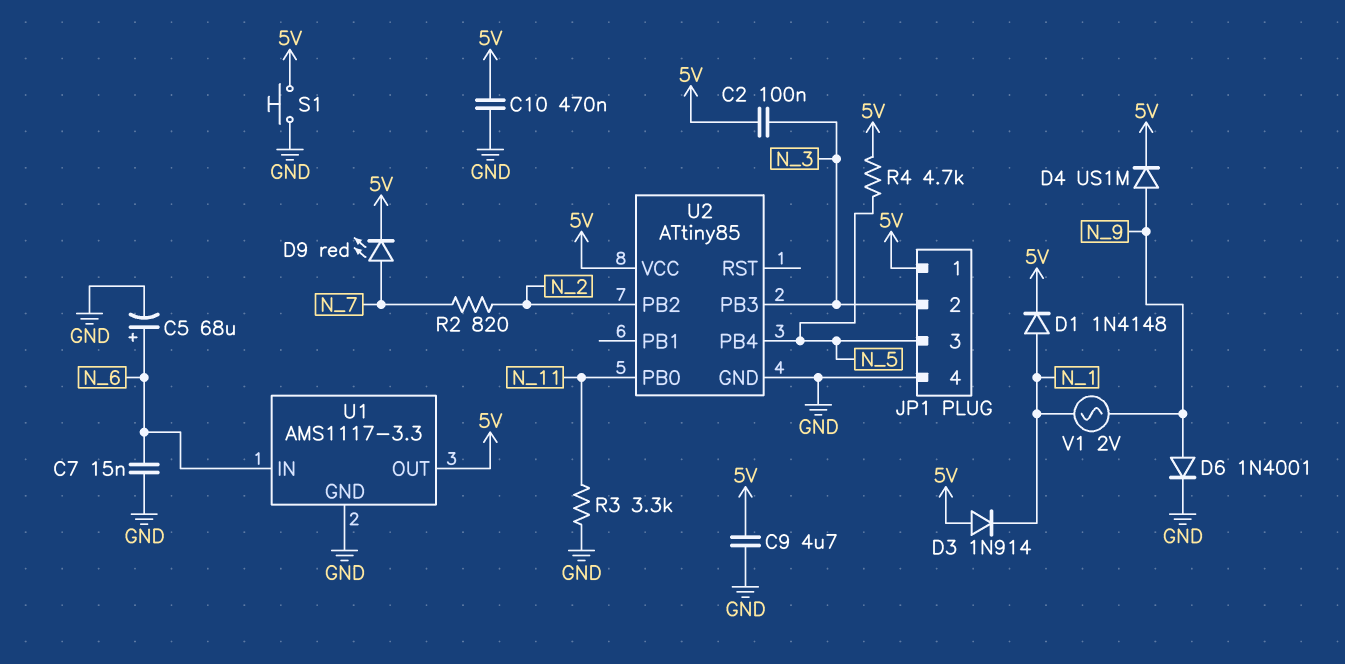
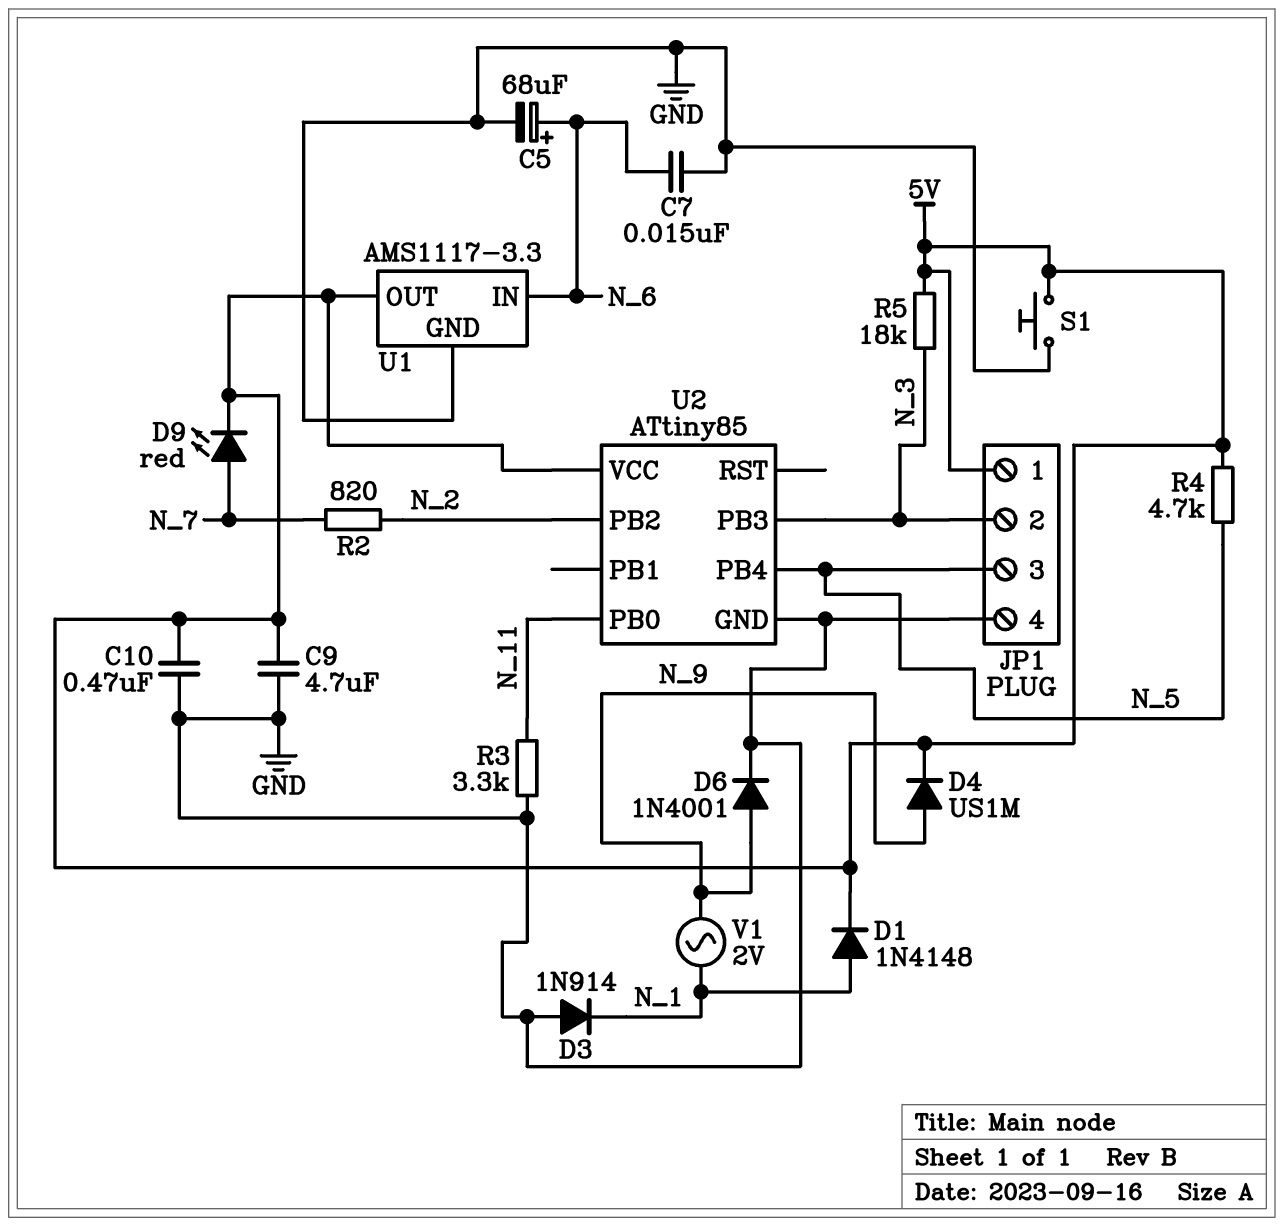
C2: 100nF (5V, N_3) -> none
D3: diode 1N914 (A 5V, K N_1) -> diode 1N914 (A GND, K N_1)
R5: none -> 18k (5V, N_3)

